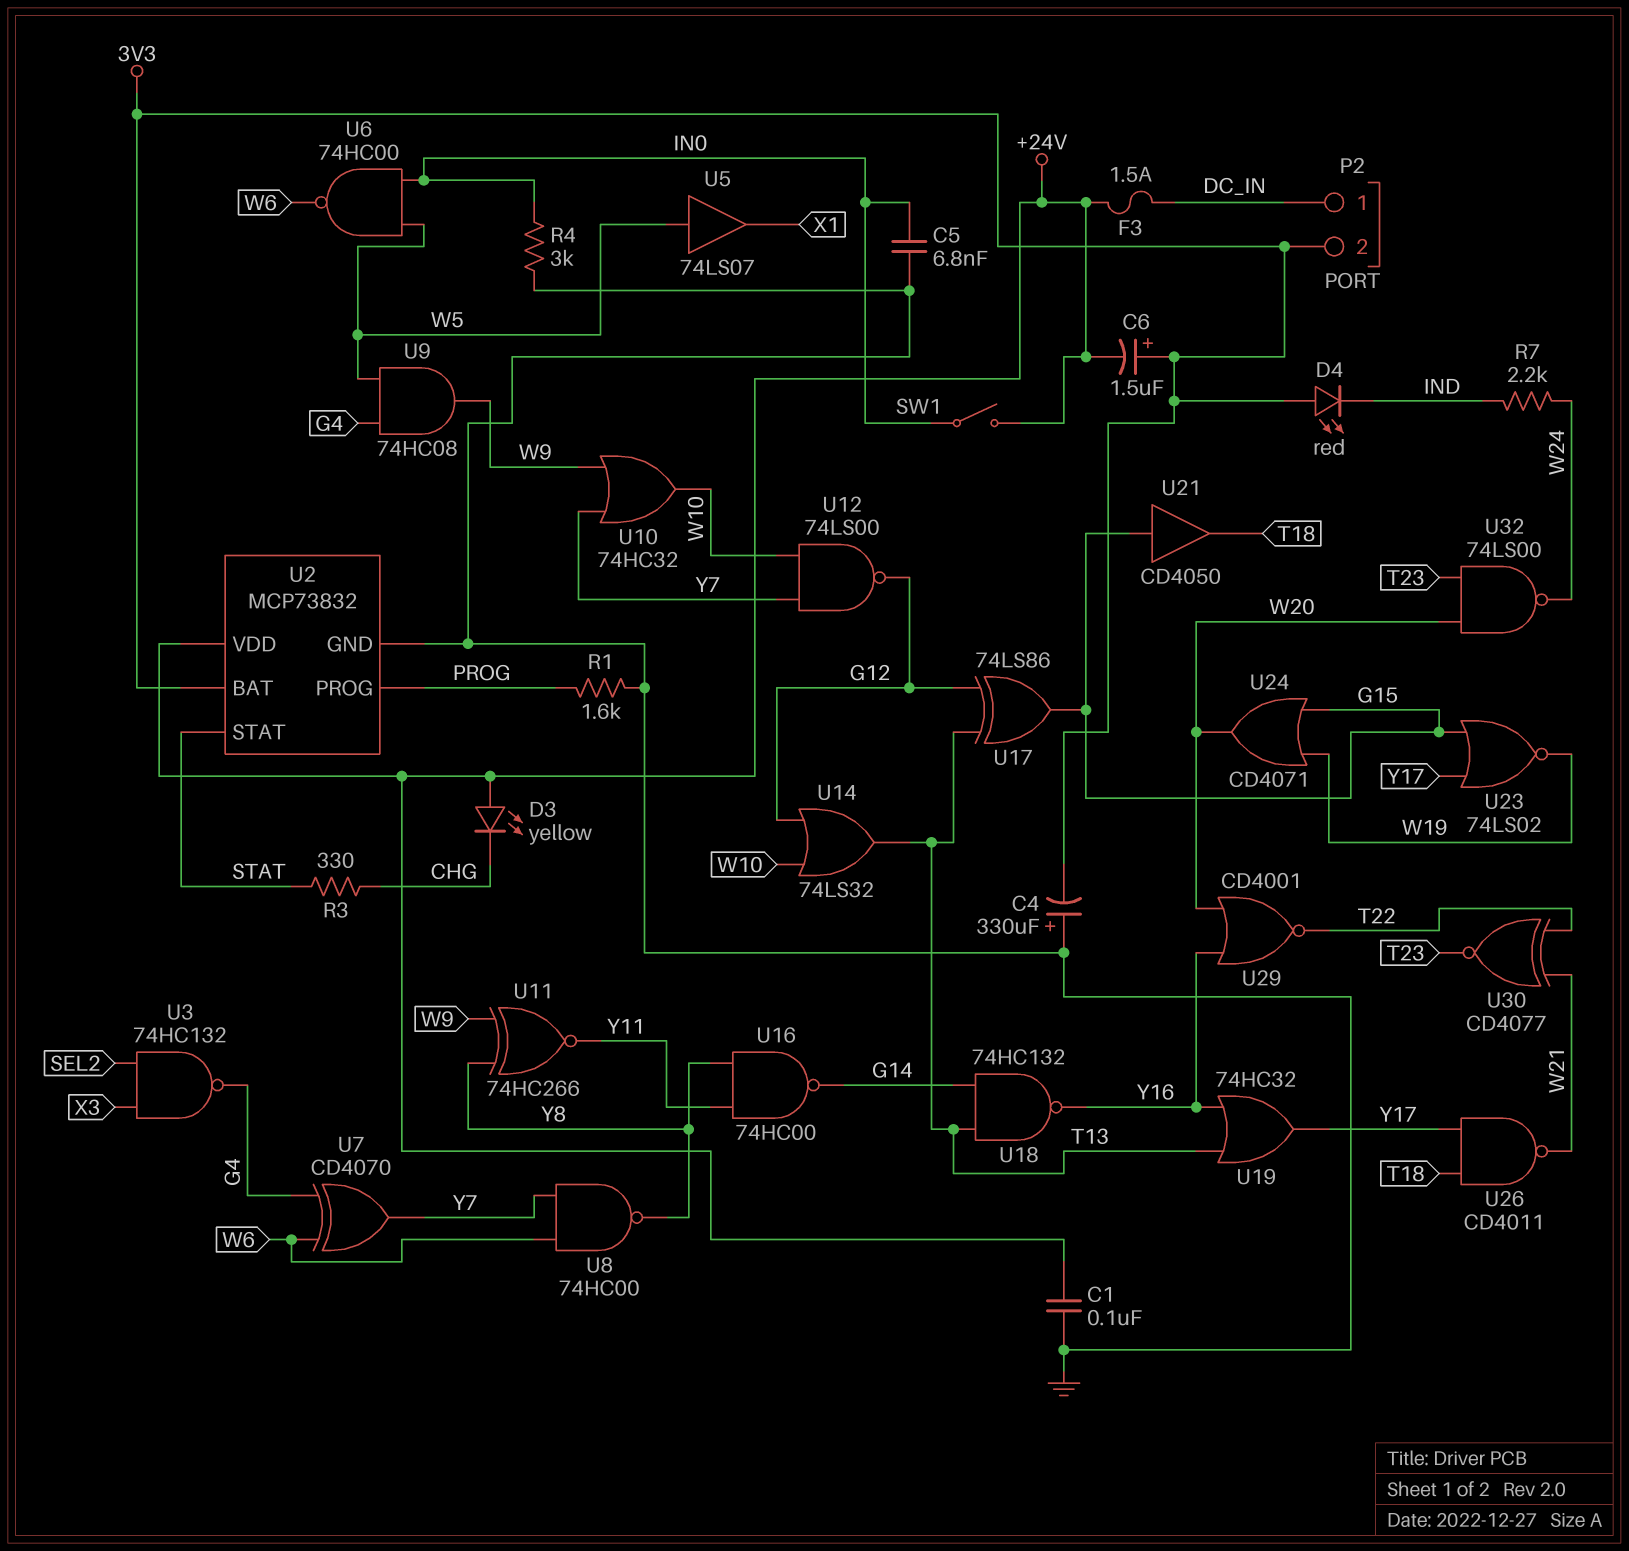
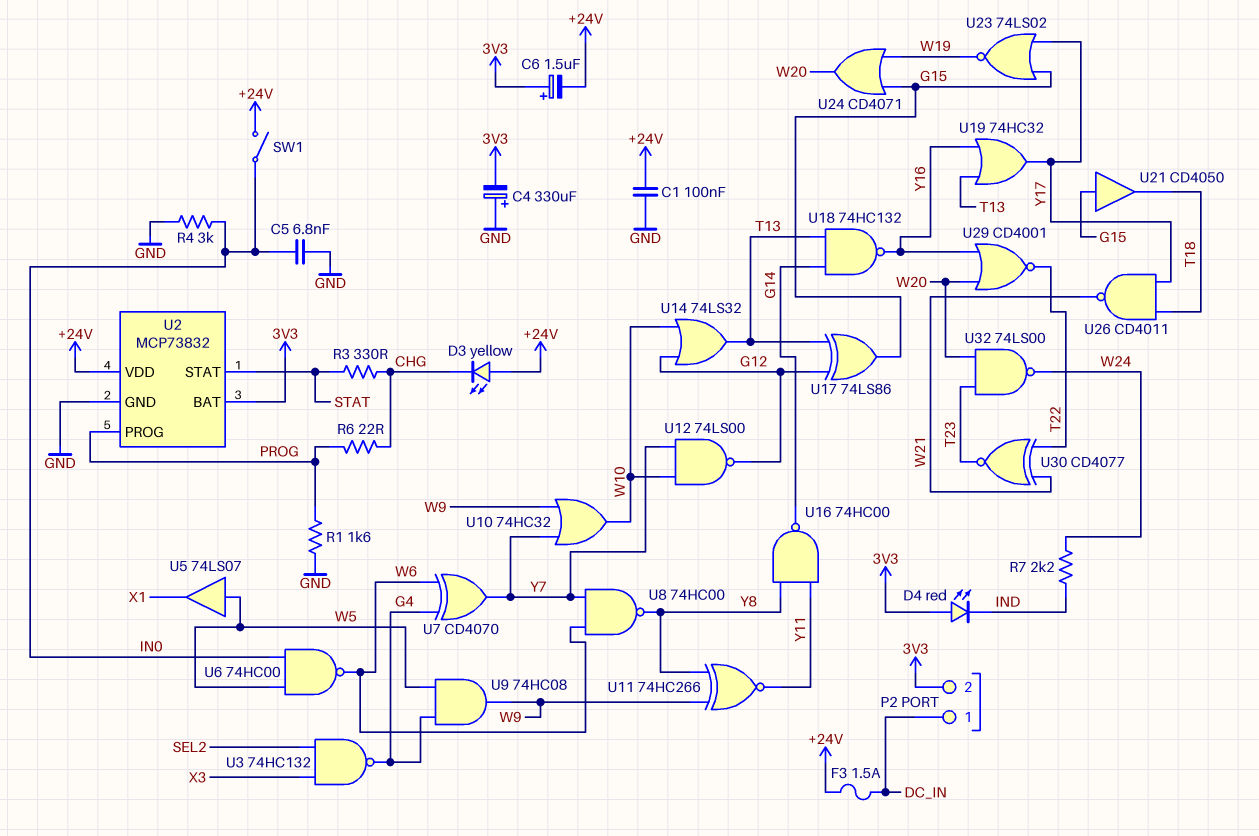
R6: none -> 22 (CHG, PROG)

